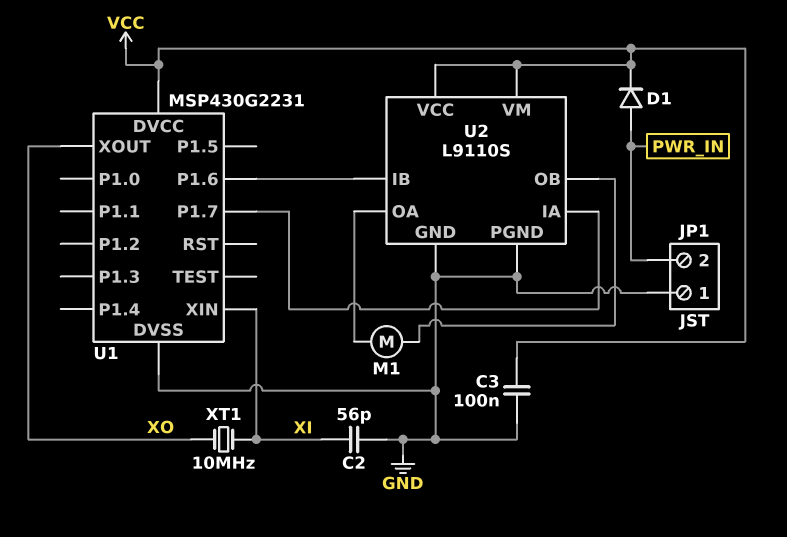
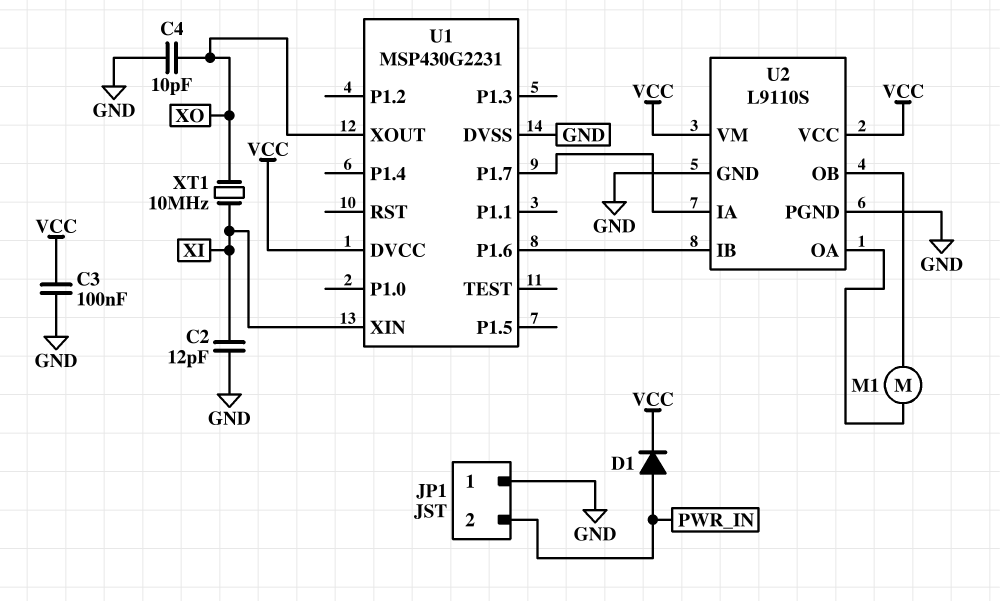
C2: 56pF (GND, XI) -> 12pF (GND, XI)
C4: none -> 10pF (GND, XO)

